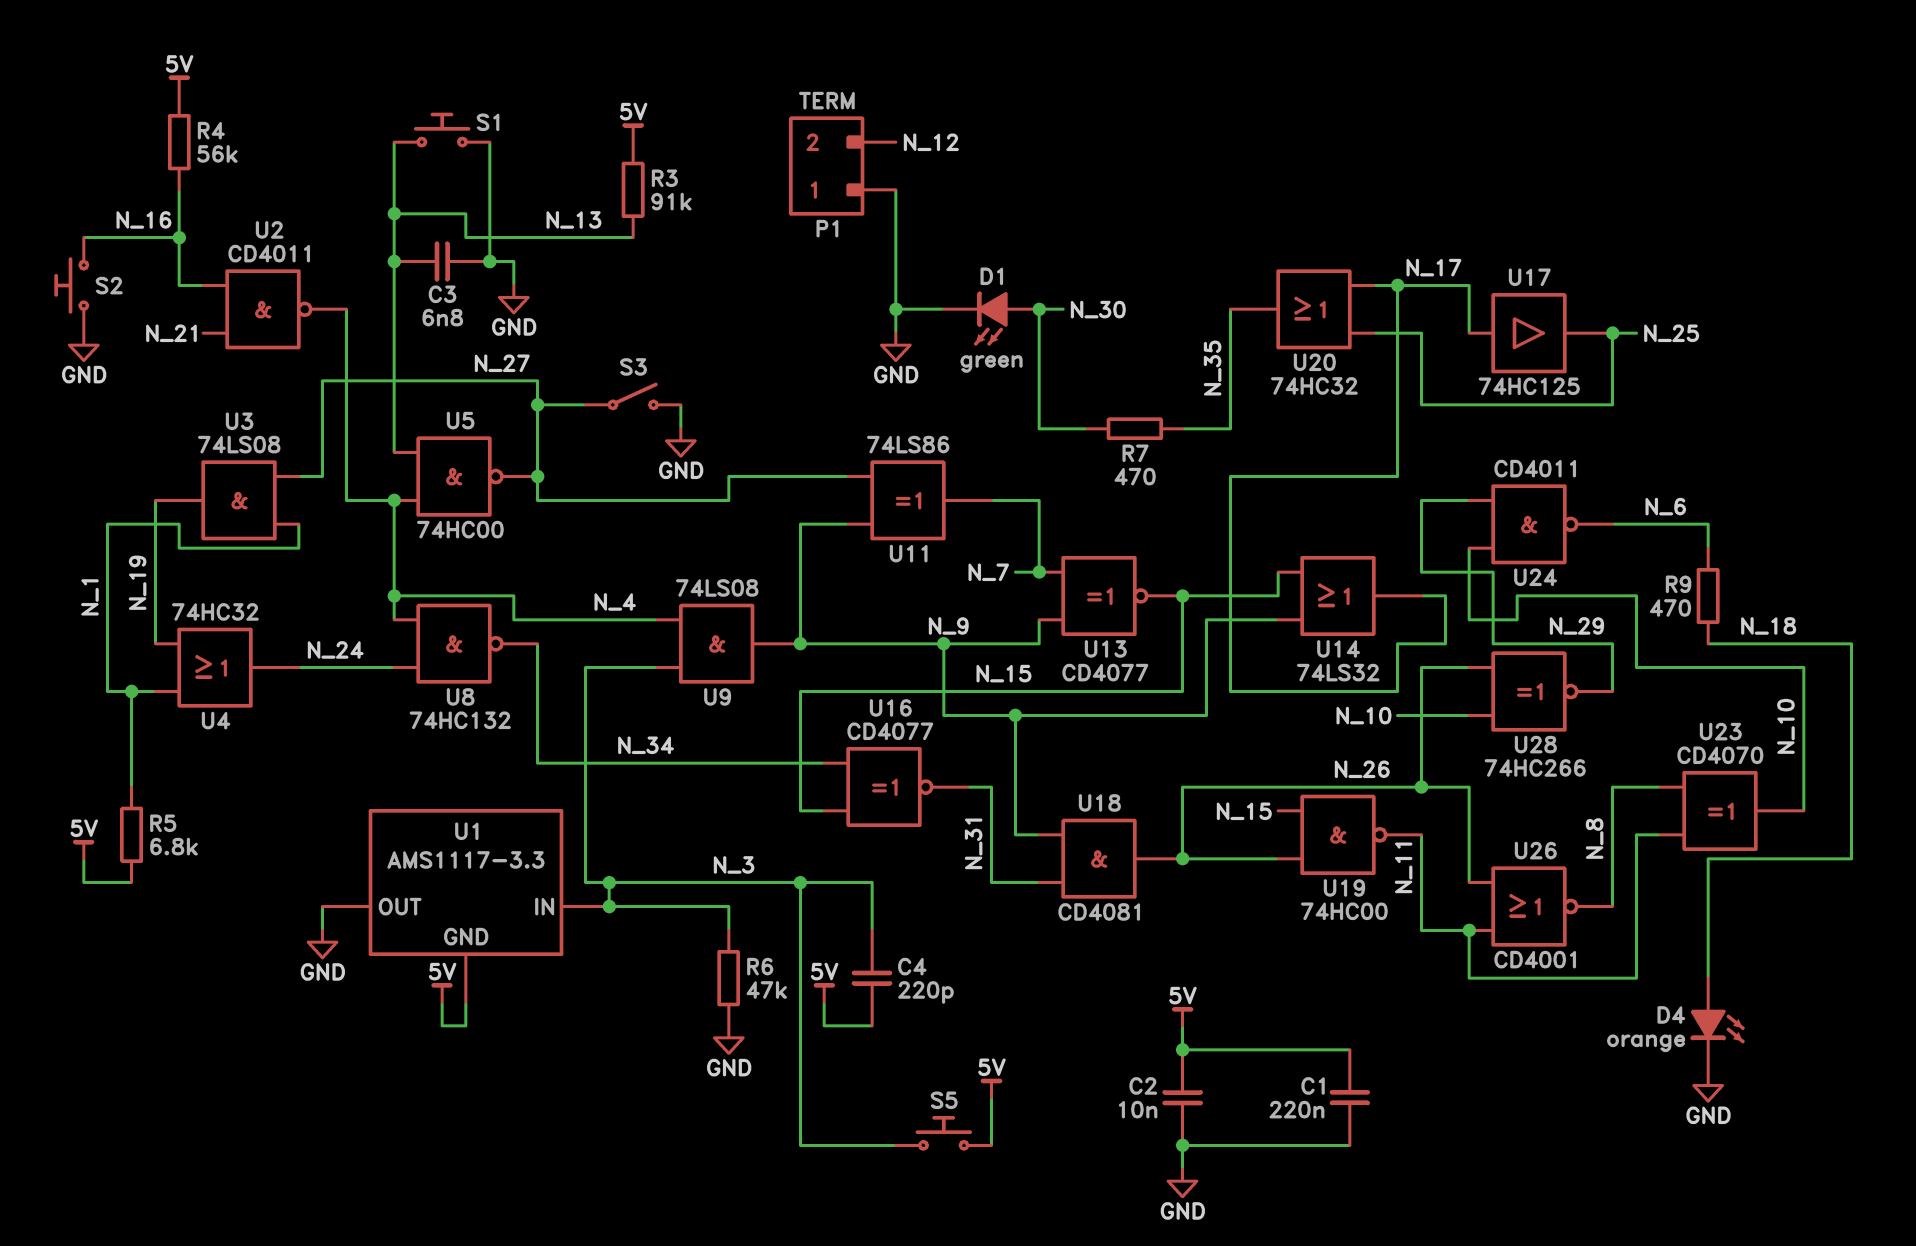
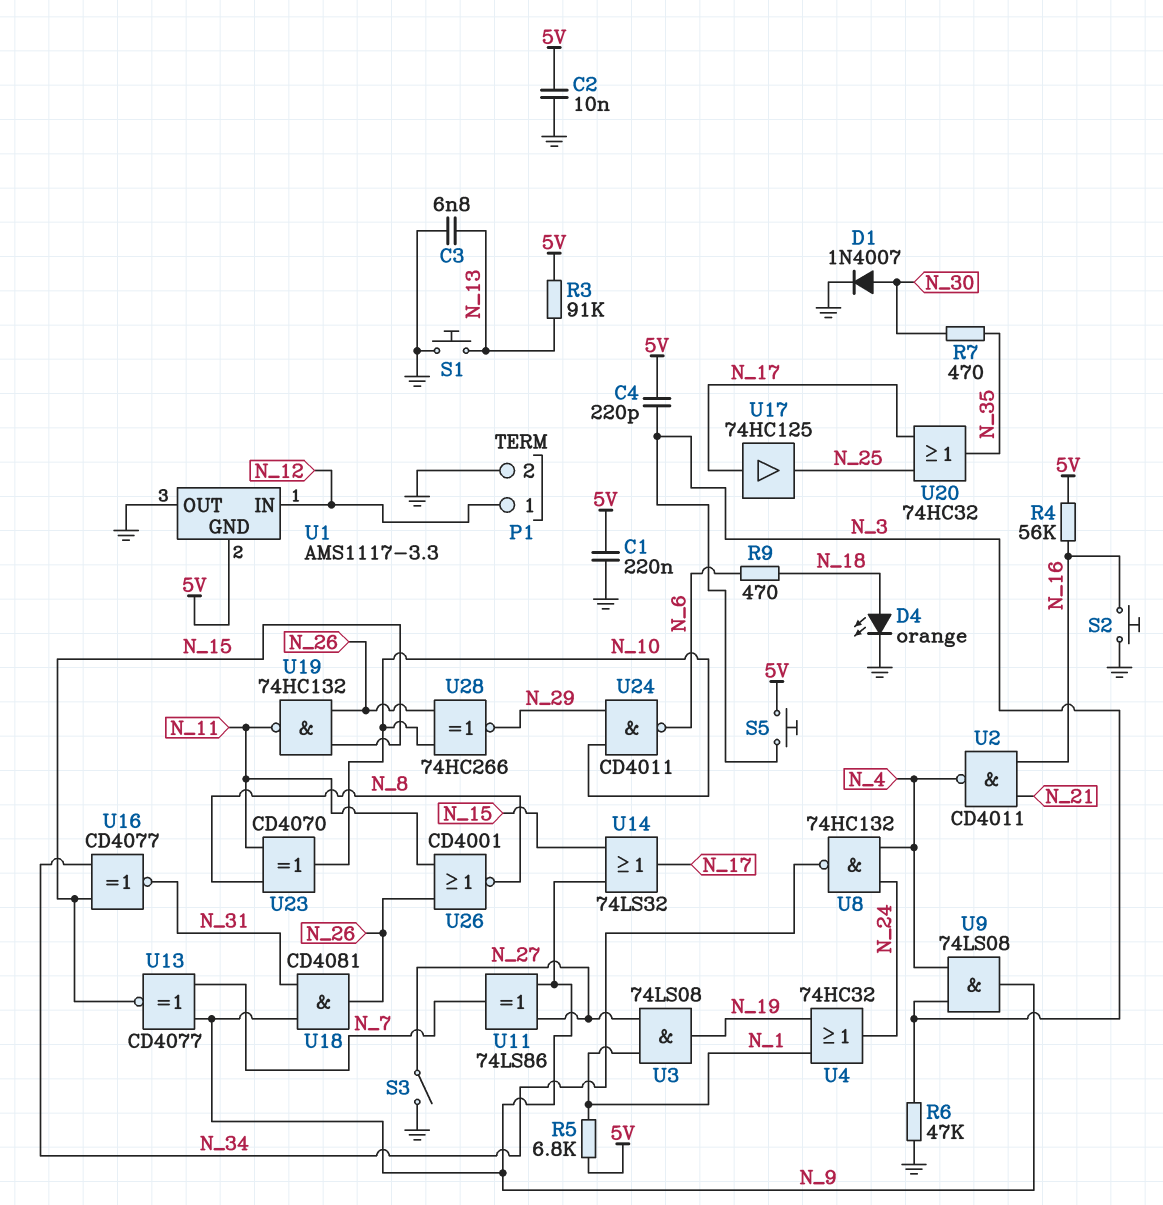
D1: LED green (A N_30, K GND) -> diode 1N4007 (A N_30, K GND)
P1 pin 1: GND -> N_12
P1 pin 2: N_12 -> GND
U1 pin IN: N_3 -> N_12
U5: NAND 74HC00 (in N_4, in N_13, out N_27) -> none
U19: NAND 74HC00 (in N_15, in N_26, out N_11) -> NAND 74HC132 (in N_15, in N_26, out N_11)

